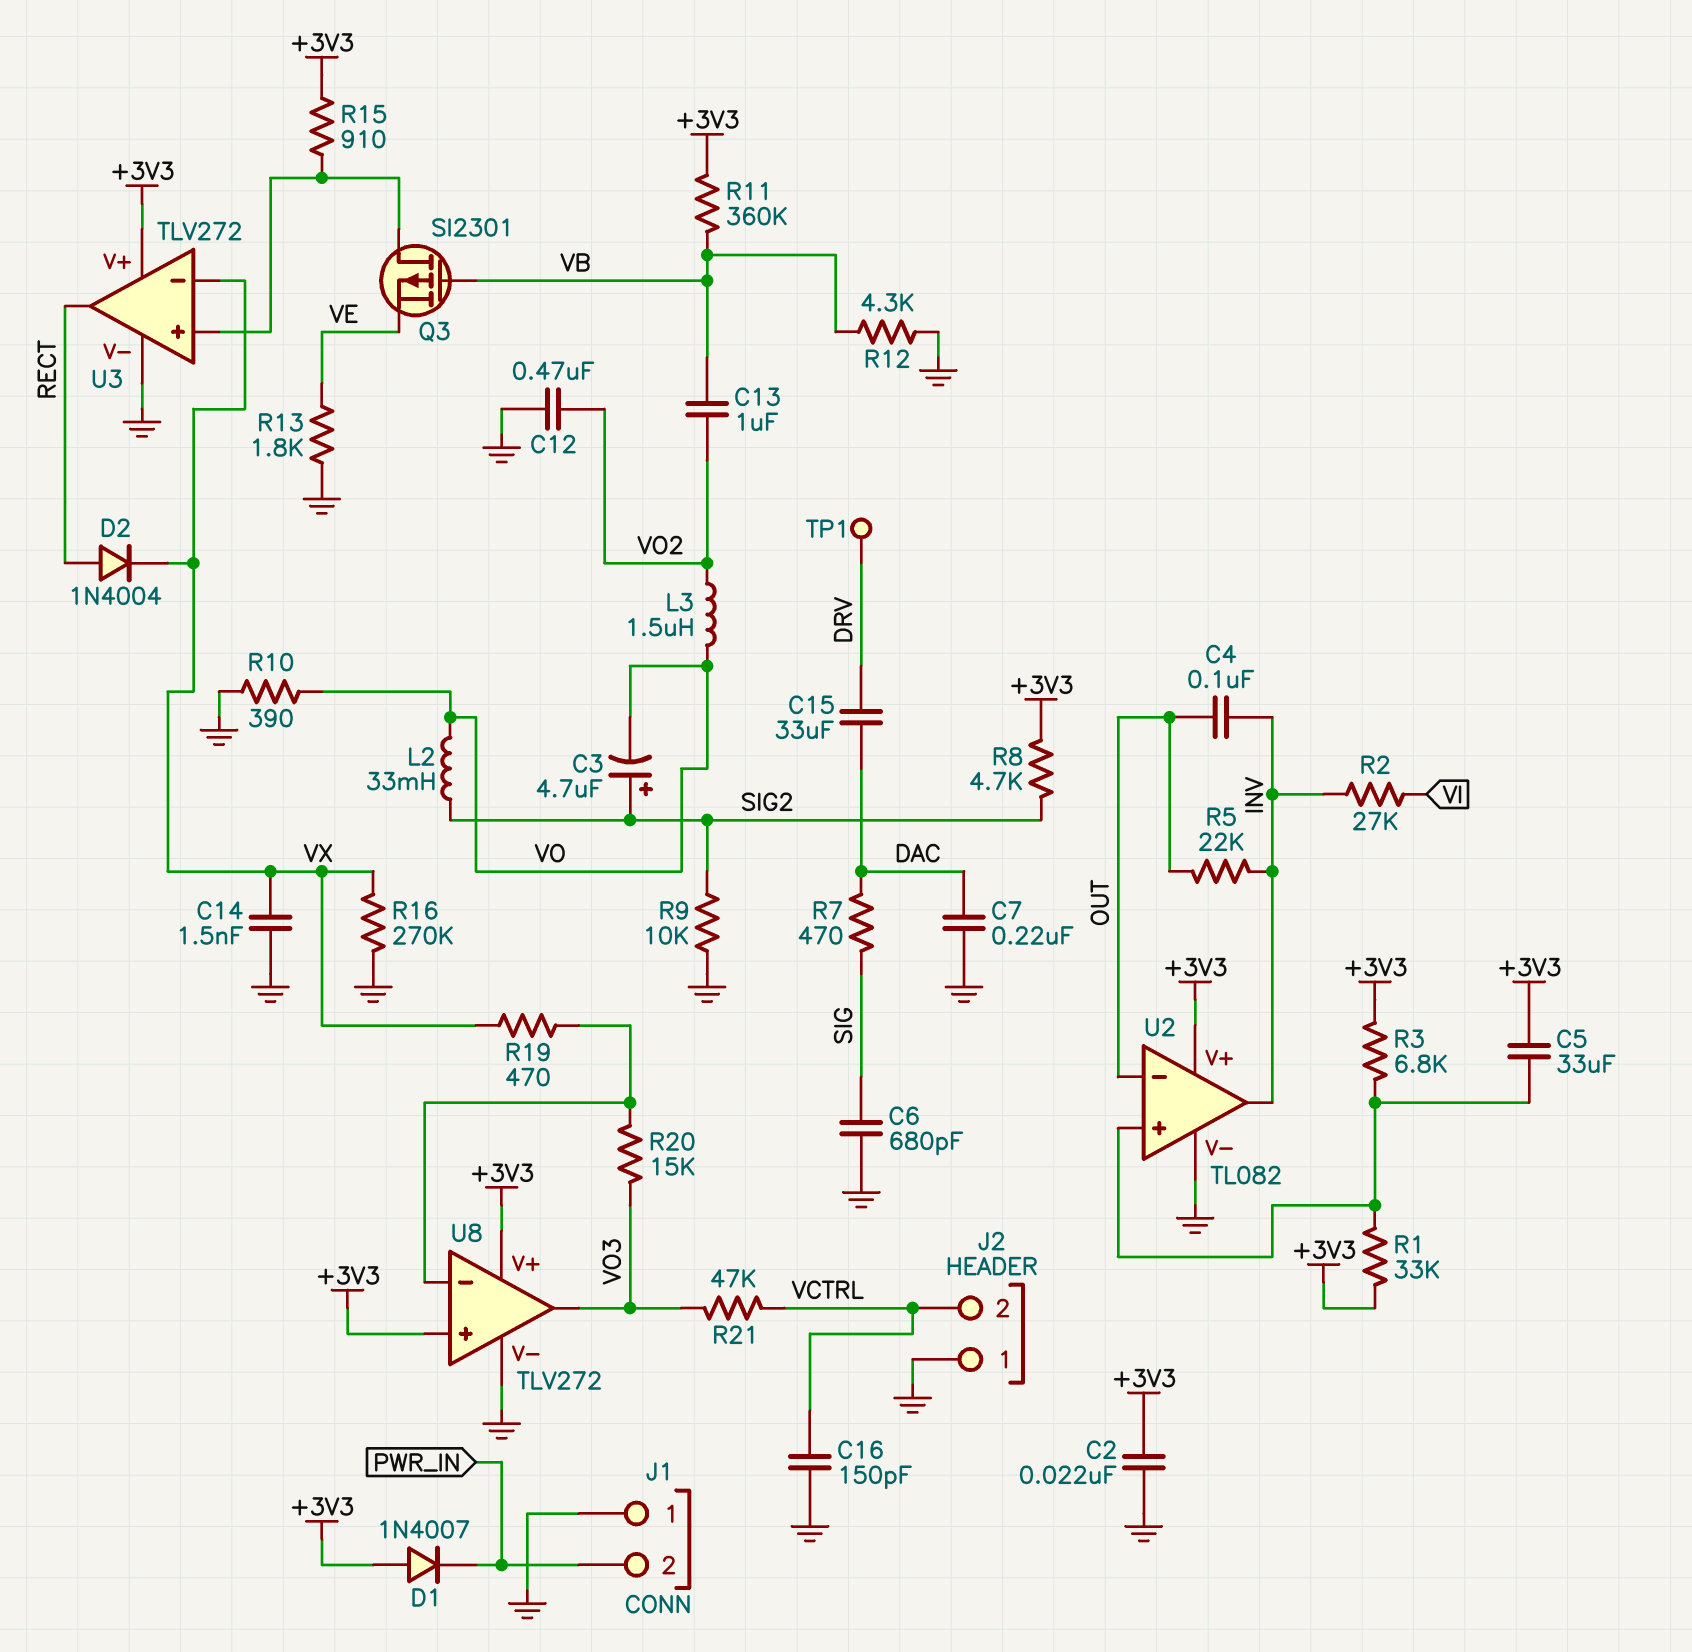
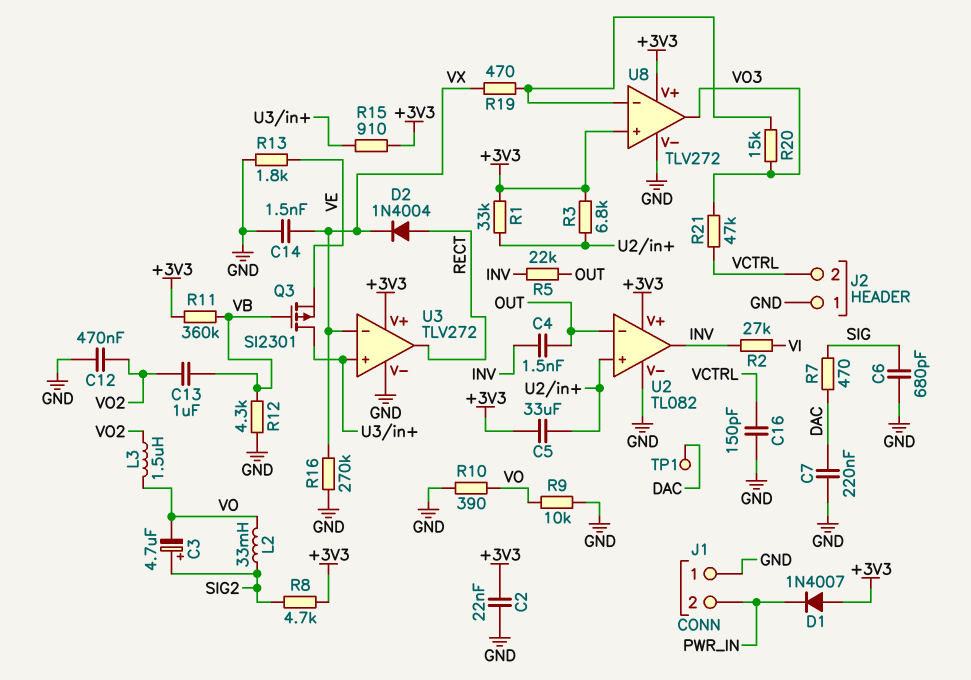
C4: 100nF (INV, OUT) -> 1.5nF (INV, OUT)
C15: 33uF (DAC, DRV) -> none
R9: 10k (GND, SIG2) -> 10k (GND, VO)
TP1: test point (DRV) -> test point (DAC)

